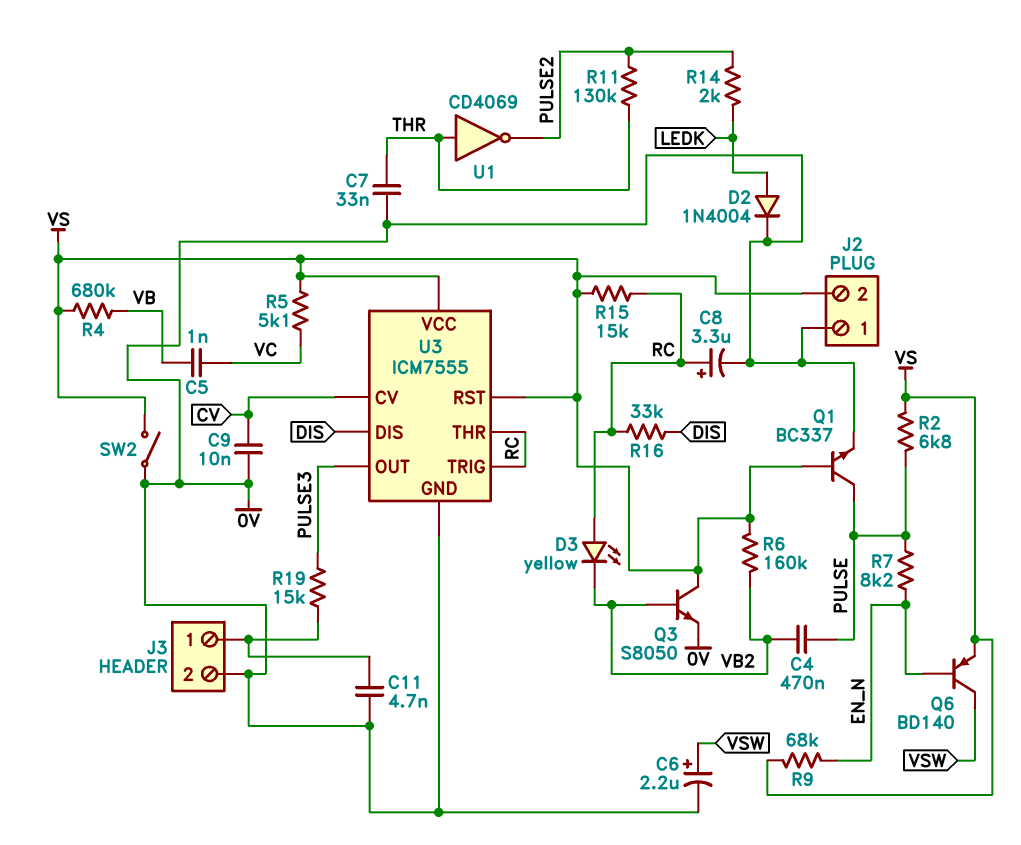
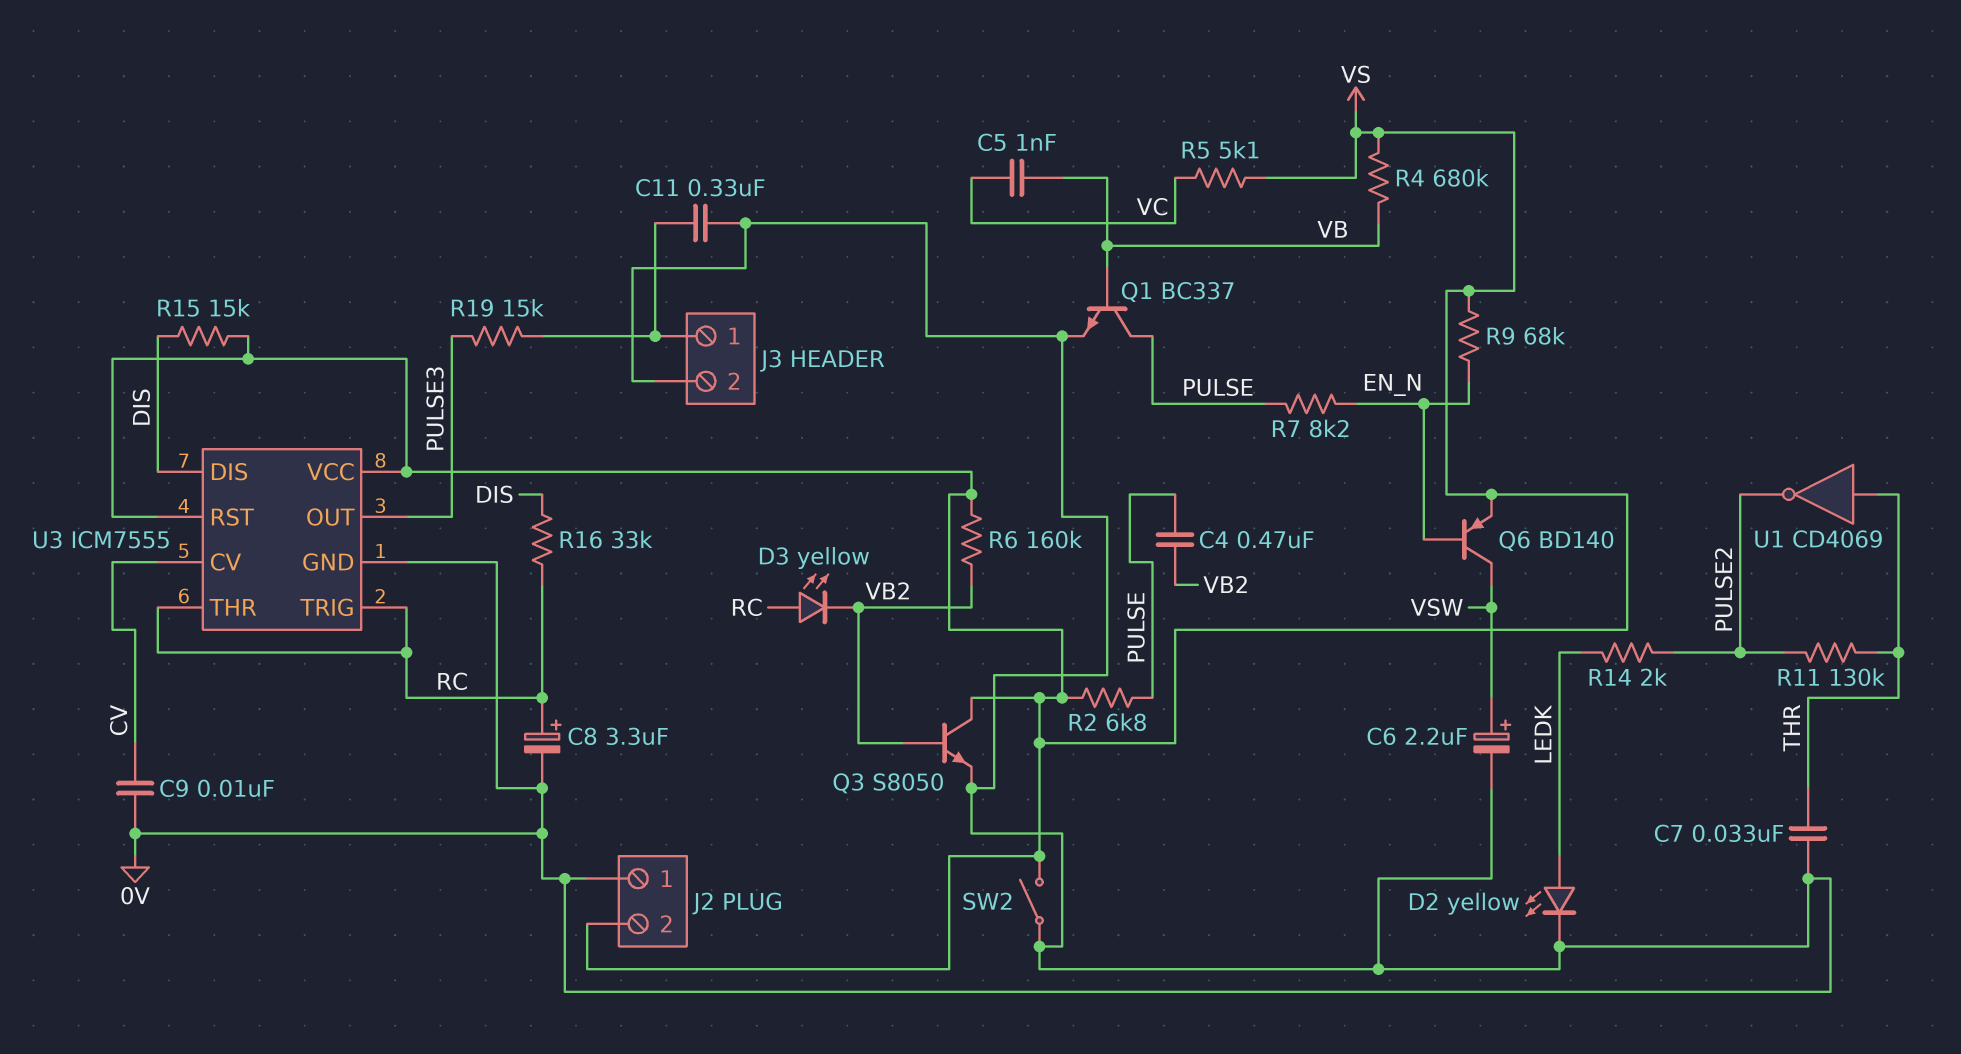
C11: 4.7nF (0V, J3/1) -> 330nF (0V, J3/1)
D2: diode 1N4004 (A LEDK, K 0V) -> LED yellow (A LEDK, K 0V)
Q1: NPN BC337 (B VS, C PULSE, E 0V) -> NPN BC337 (B VB, C PULSE, E 0V)
R15: 15k (RC, VS) -> 15k (DIS, VS)

